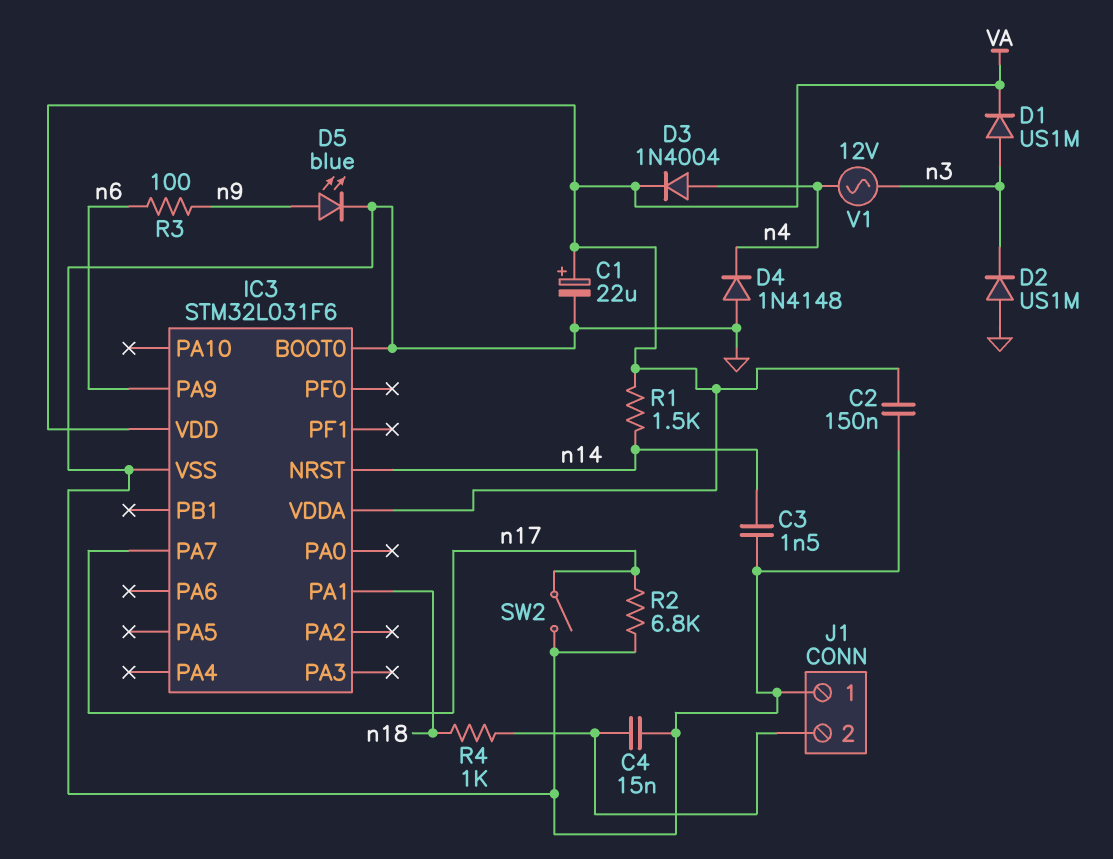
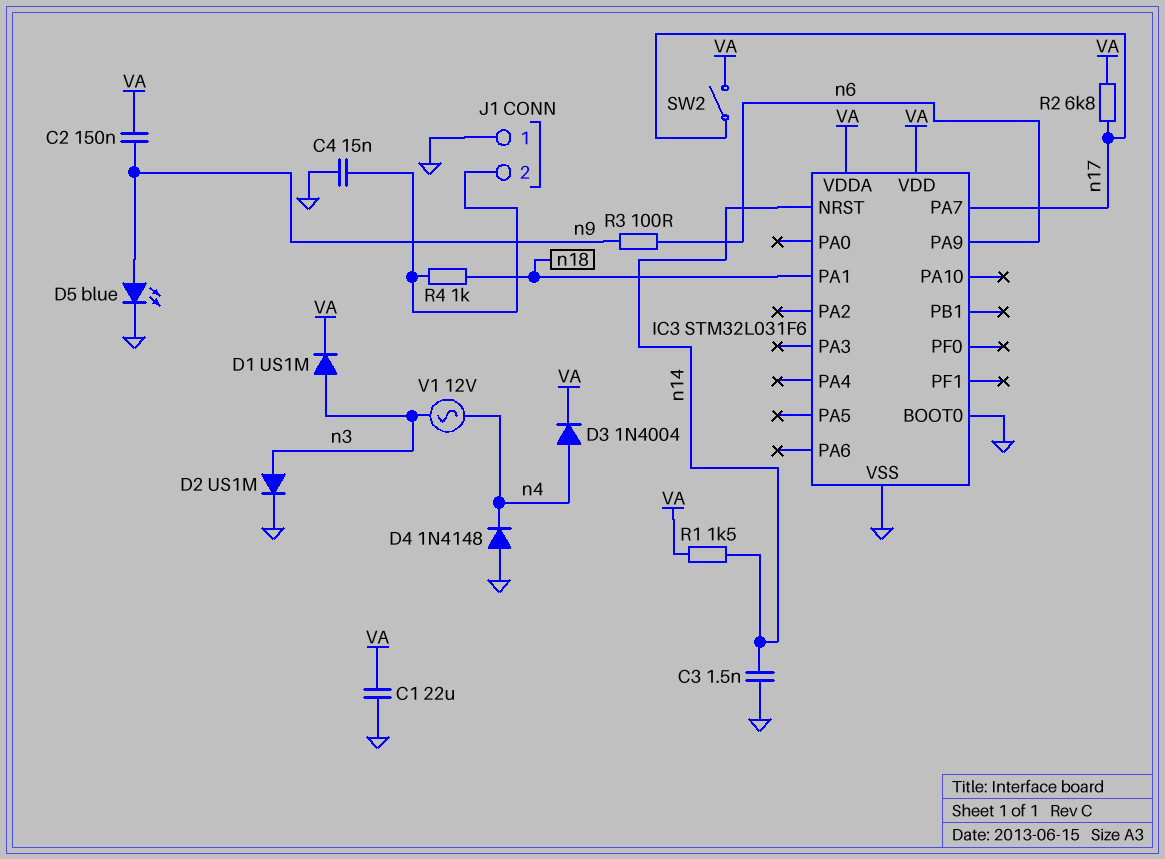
C1: 22uF (plus VA, minus GND) -> 22uF (GND, VA)
C2: 150nF (GND, VA) -> 150nF (VA, n9)
D2: diode US1M (A GND, K n3) -> diode US1M (A n3, K GND)
R2: 6.8k (GND, n17) -> 6.8k (VA, n17)
SW2: switch (GND, n17) -> switch (VA, n17)

